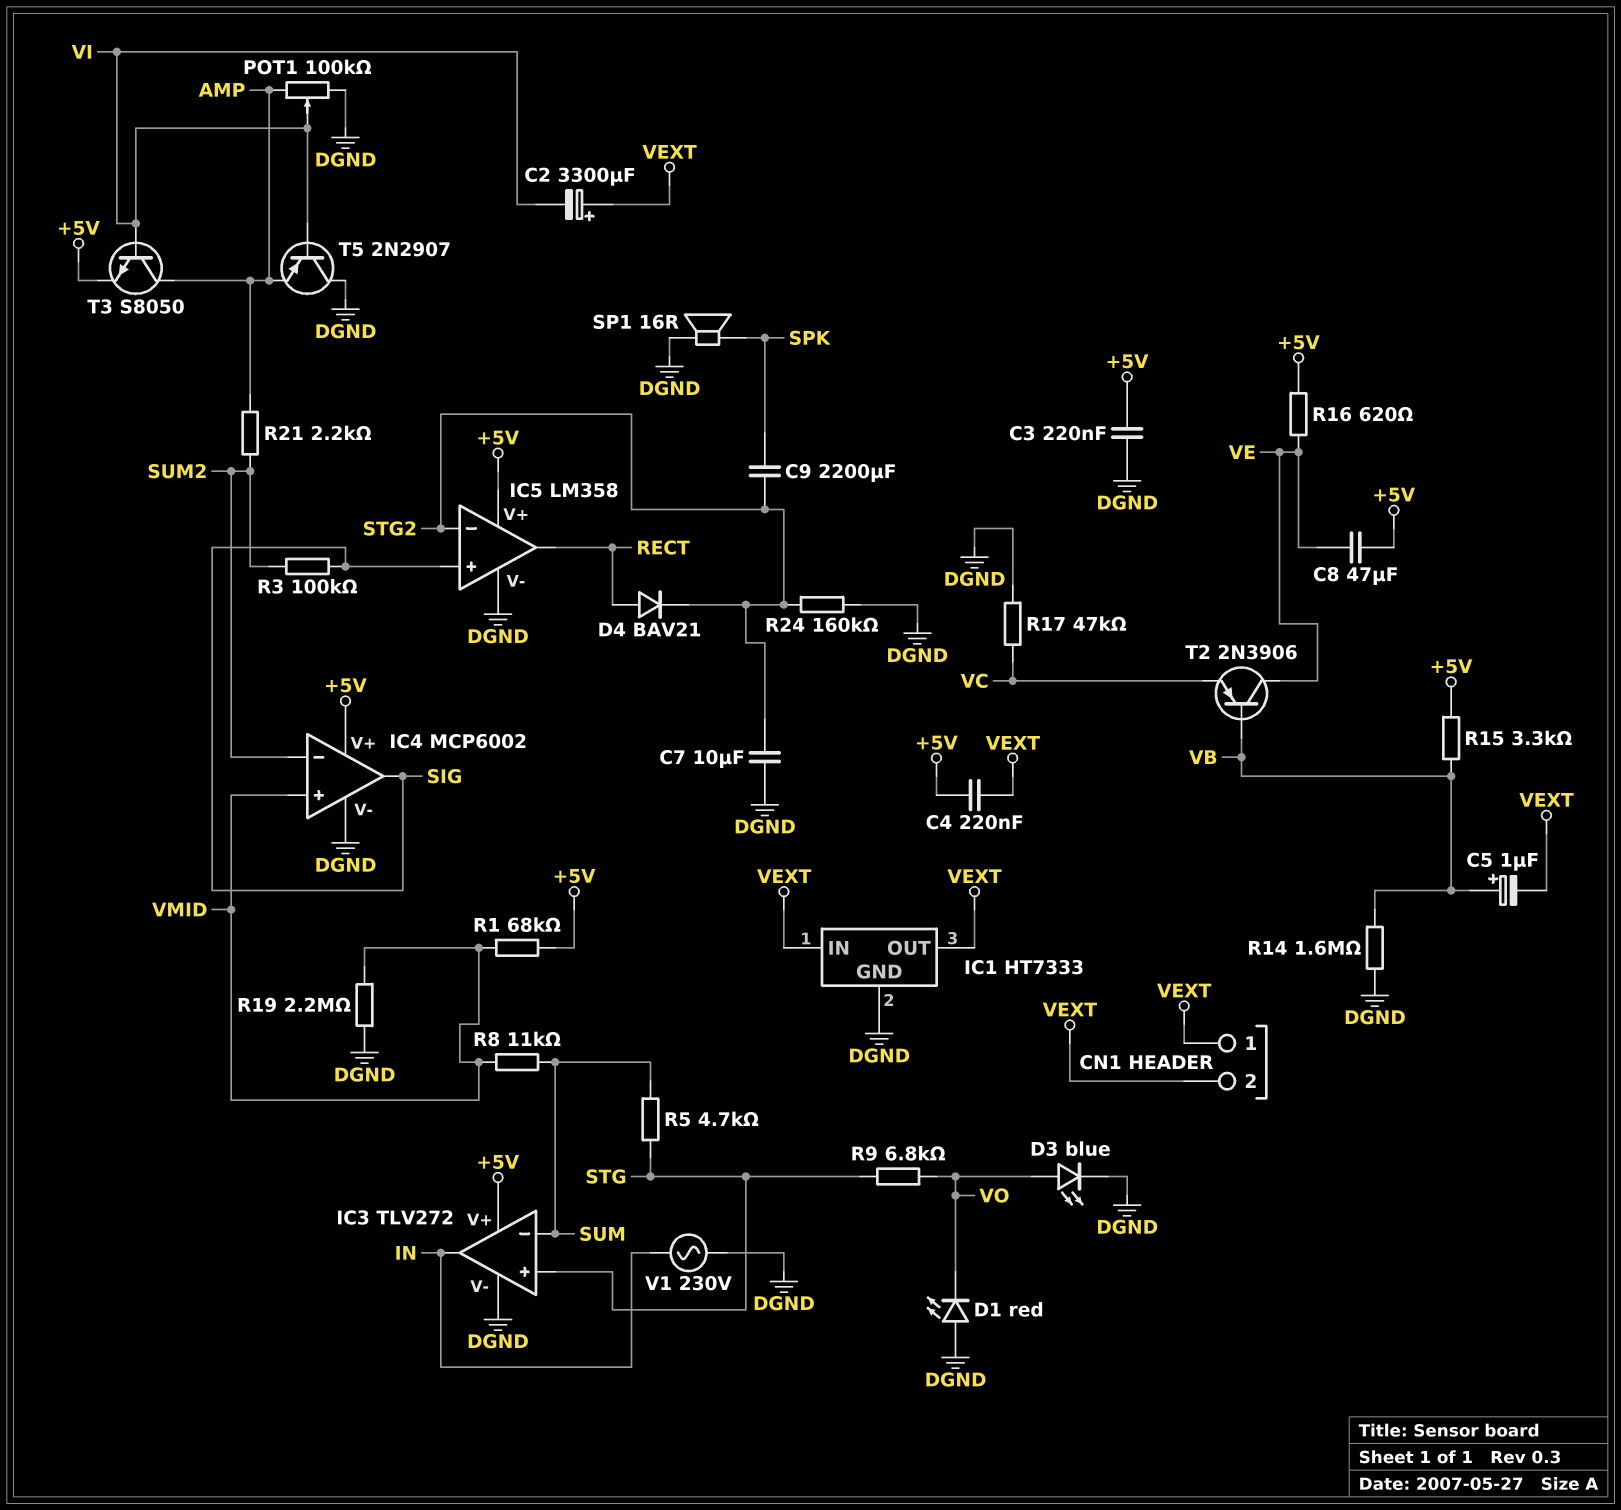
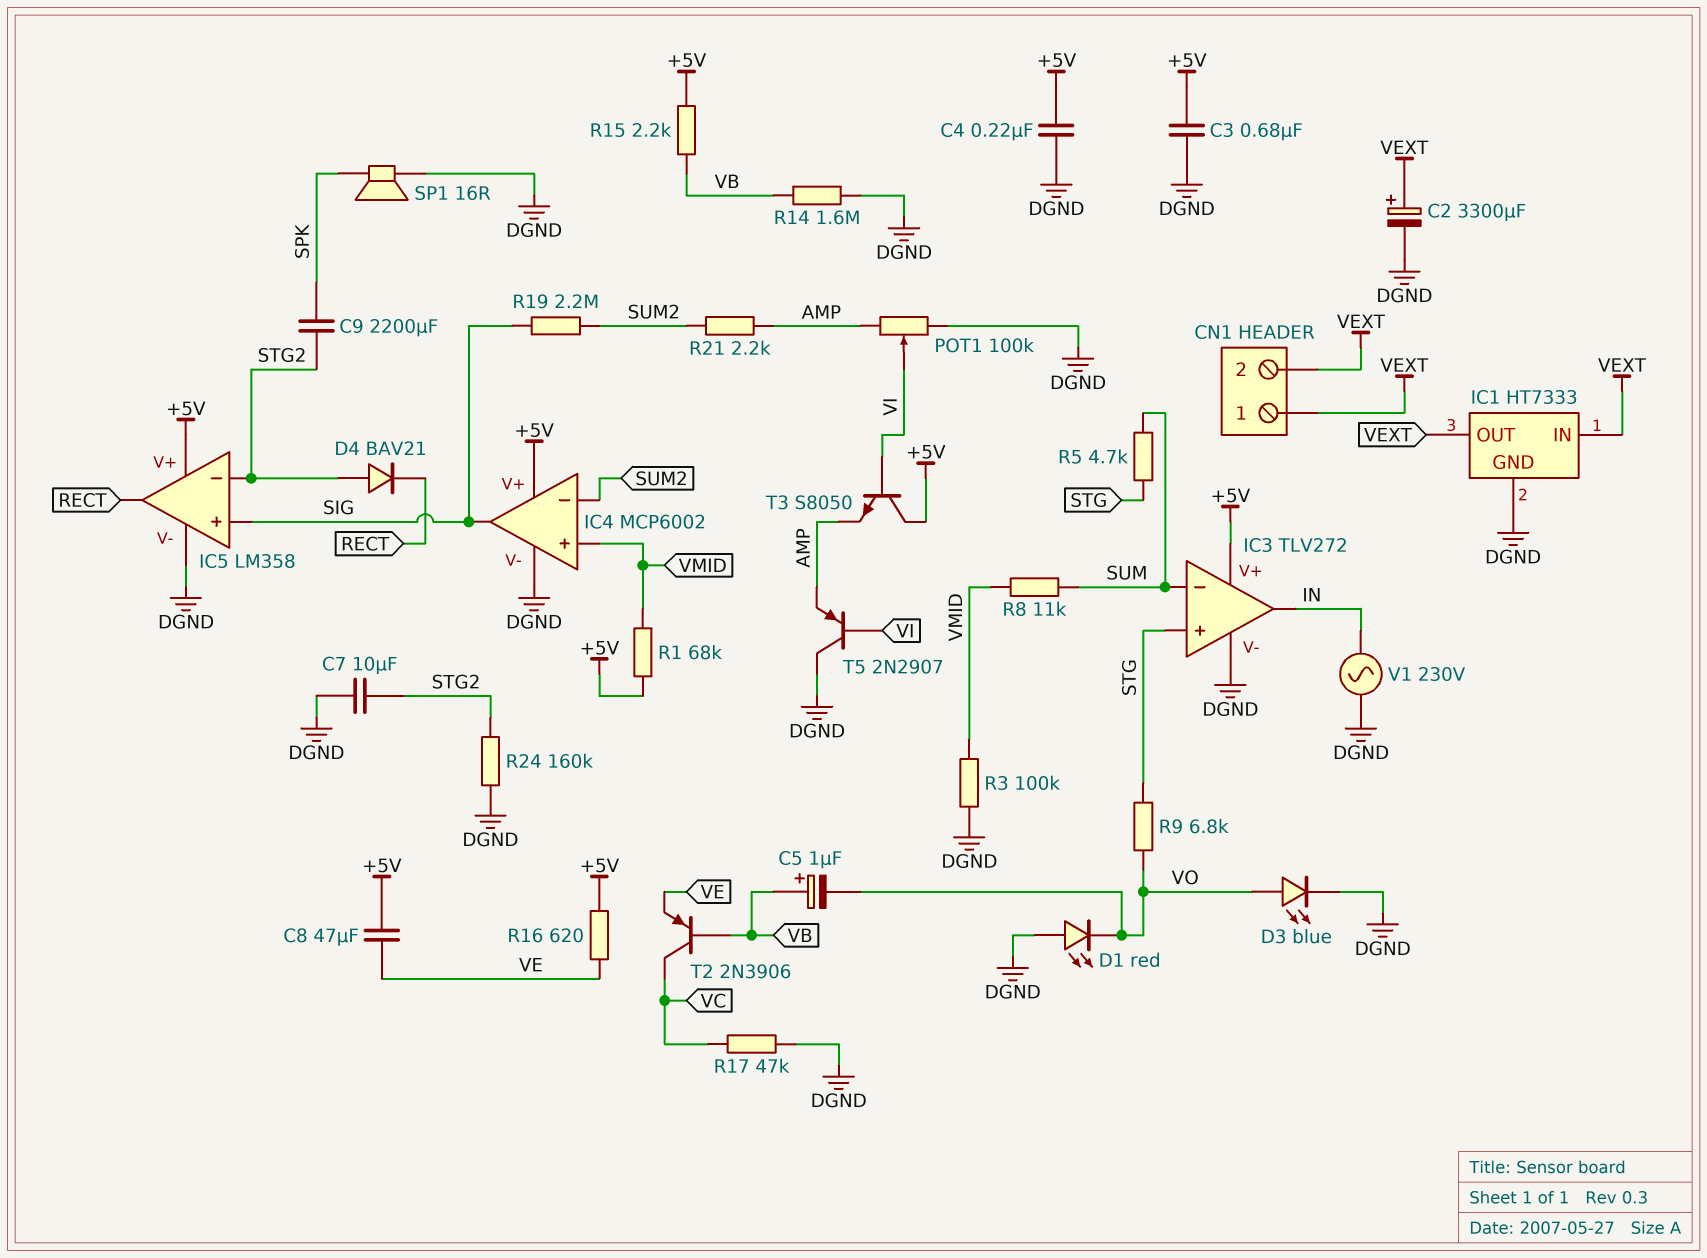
C2: 3300uF (plus VEXT, minus VI) -> 3300uF (plus VEXT, minus DGND)
C3: 220nF (+5V, DGND) -> 680nF (+5V, DGND)
C4: 220nF (+5V, VEXT) -> 220nF (+5V, DGND)
C5: 1uF (plus VB, minus VEXT) -> 1uF (plus VB, minus VO)
D4: diode BAV21 (A RECT, K STG2) -> diode BAV21 (A STG2, K RECT)
R3: 100k (SIG, SUM2) -> 100k (DGND, VMID)
R15: 3.3k (+5V, VB) -> 2.2k (+5V, VB)
R19: 2.2M (DGND, VMID) -> 2.2M (SIG, SUM2)
T2: PNP 2N3906 (B VB, C VE, E VC) -> PNP 2N3906 (B VB, C VC, E VE)
T3: NPN S8050 (B VI, C AMP, E +5V) -> NPN S8050 (B VI, C +5V, E AMP)

